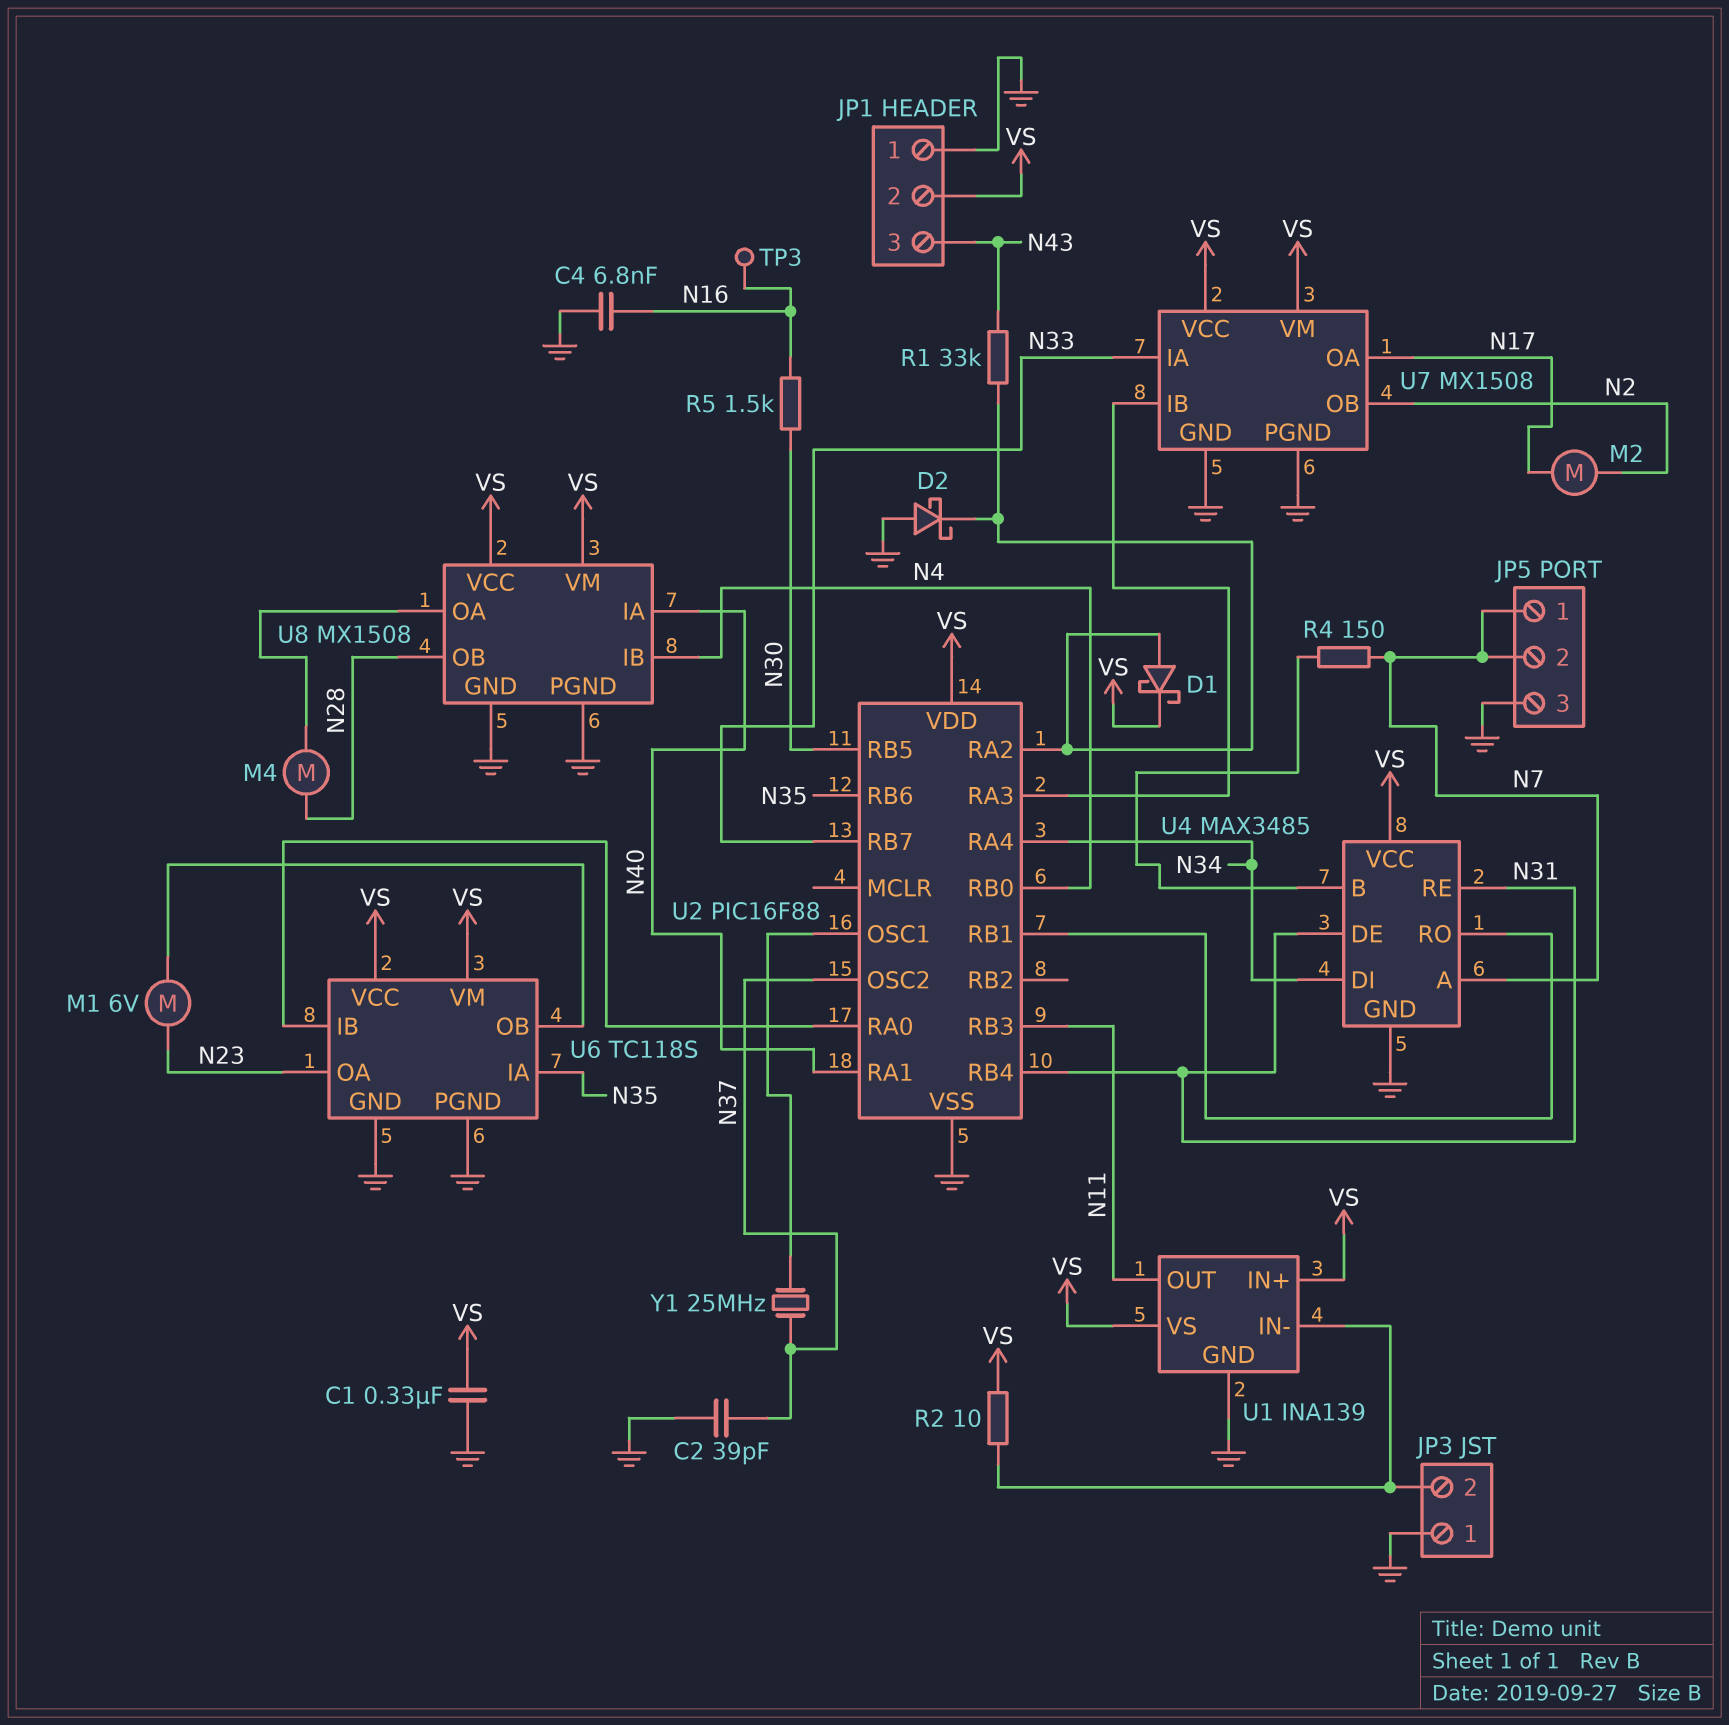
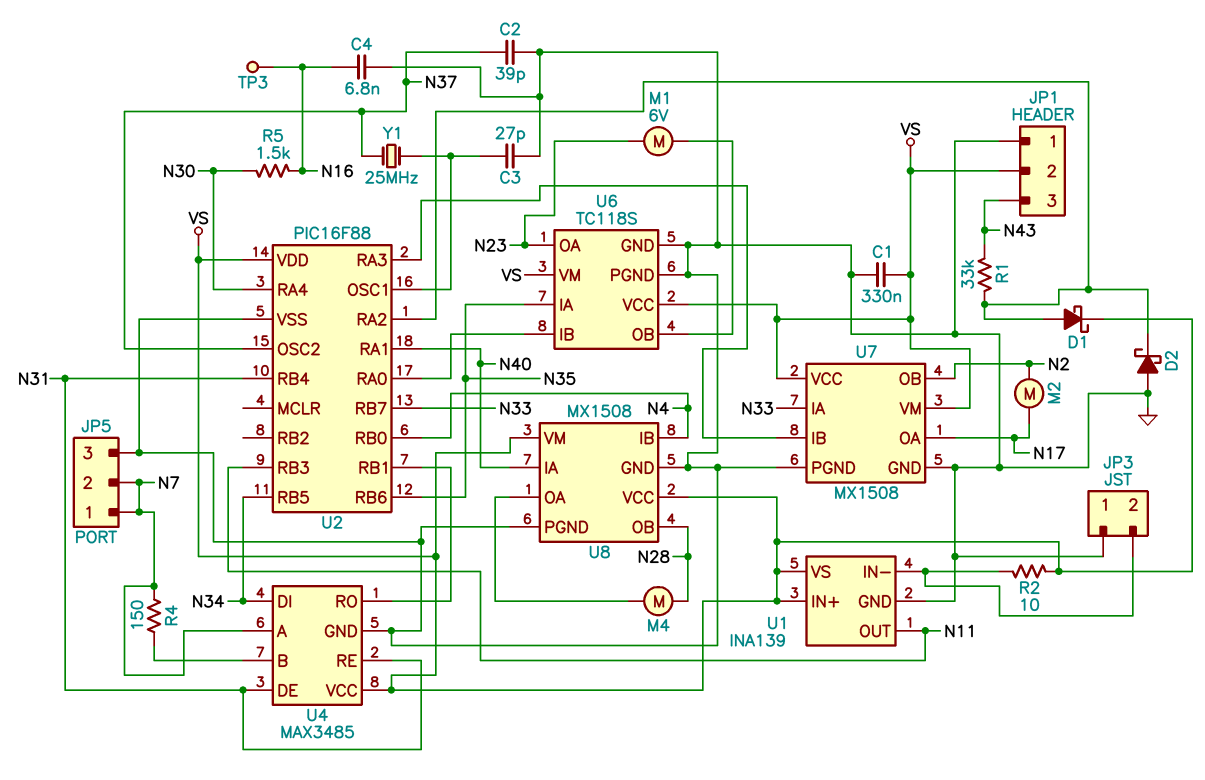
C3: none -> 27pF (GND, U2/OSC1)
U2 pin RA4: N34 -> N30
U2 pin RB5: N30 -> N34

